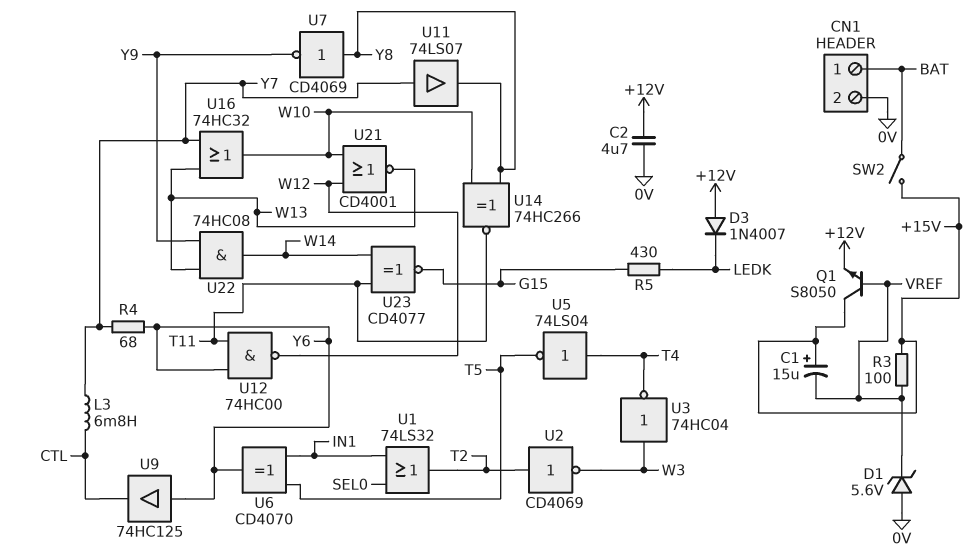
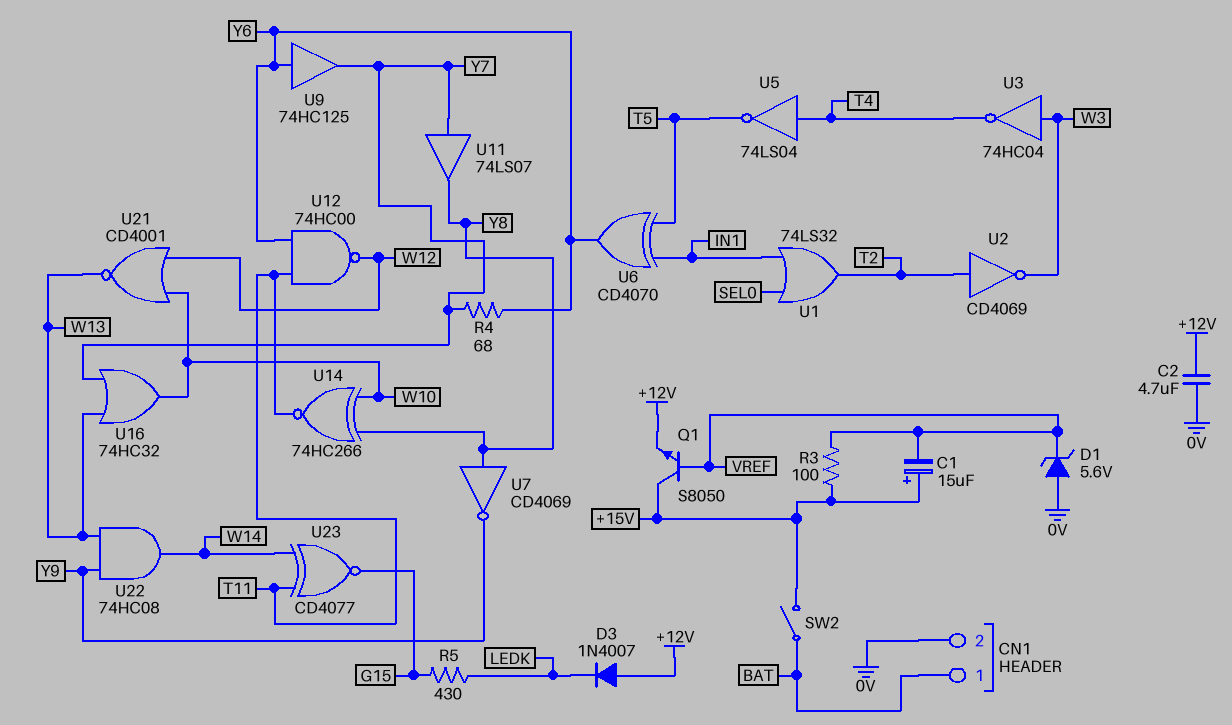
L3: 6.8mH (CTL, Y7) -> none
U9: buffer 74HC125 (in Y6, out CTL) -> buffer 74HC125 (in Y6, out Y7)

